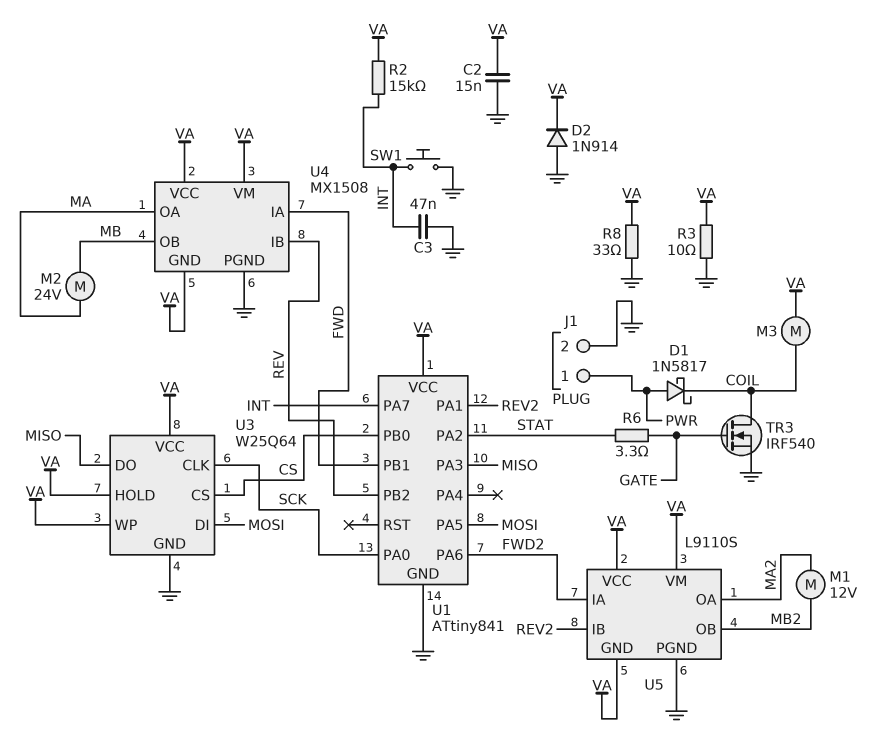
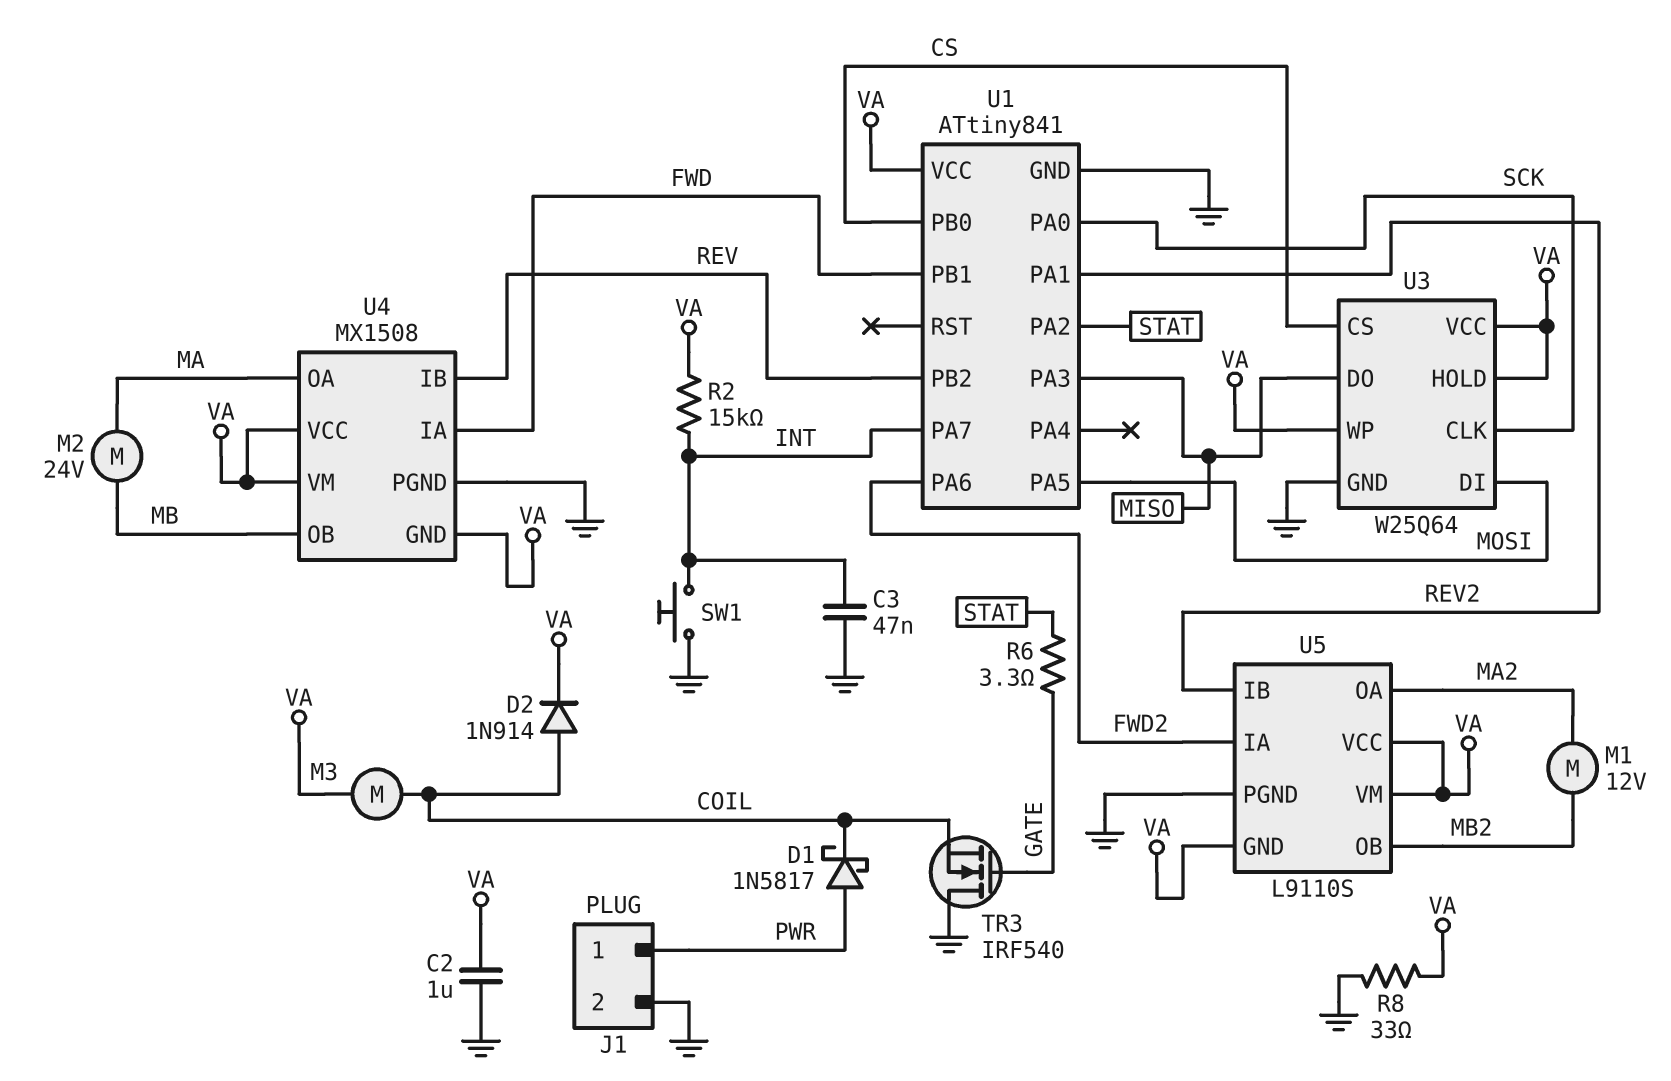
C2: 15nF (GND, VA) -> 1uF (GND, VA)
D2: diode 1N914 (A GND, K VA) -> diode 1N914 (A COIL, K VA)
R3: 10 (GND, VA) -> none
TR3: NMOS IRF540 (G GATE, D COIL, S GND) -> NMOS IRF540 (G GATE, D GND, S COIL)

